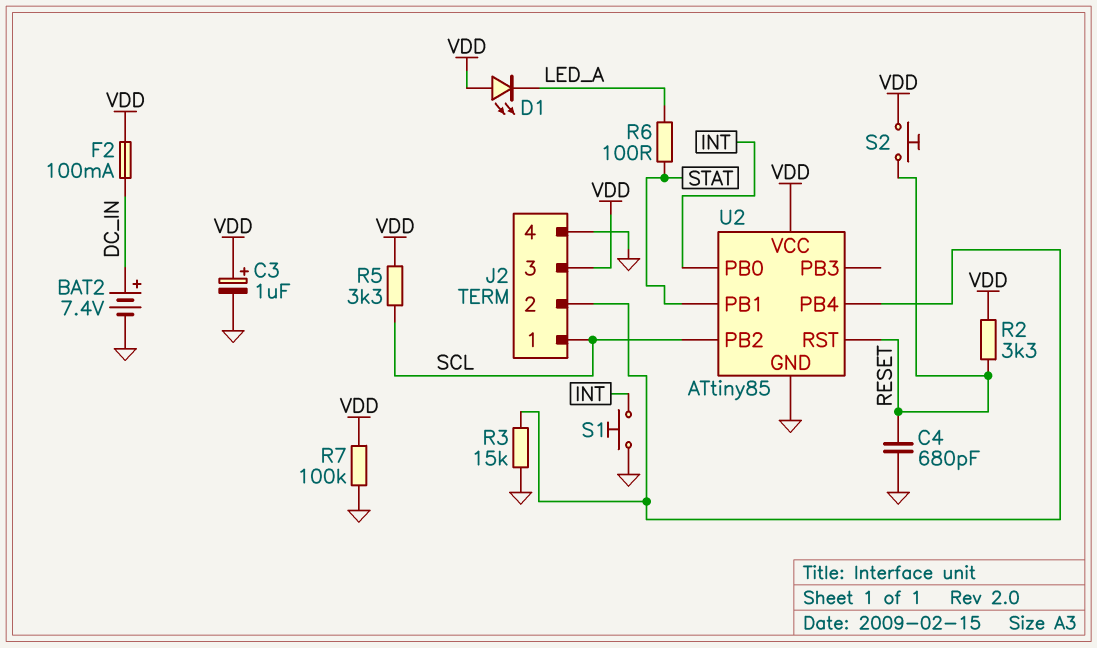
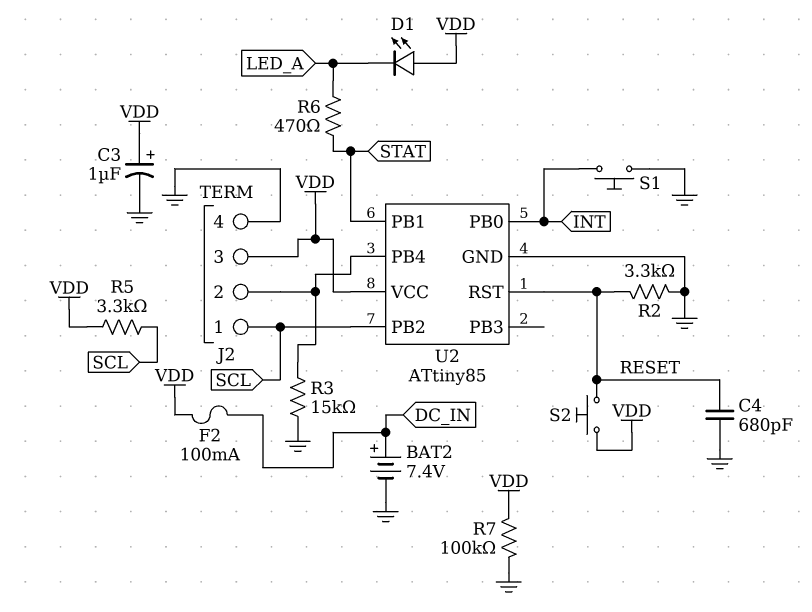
R2: 3.3k (RESET, VDD) -> 3.3k (GND, RESET)
R6: 100 (LED_A, STAT) -> 470 (LED_A, STAT)

